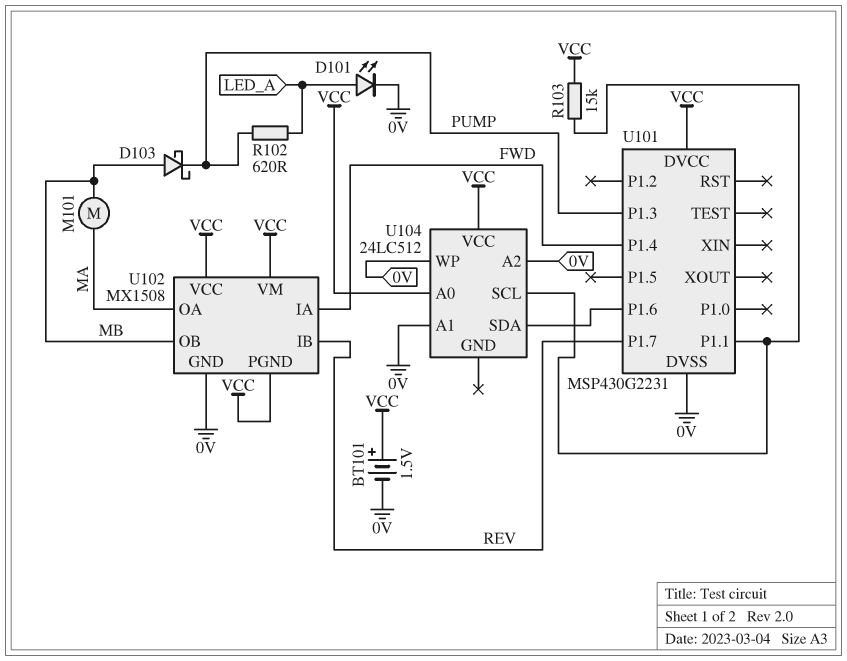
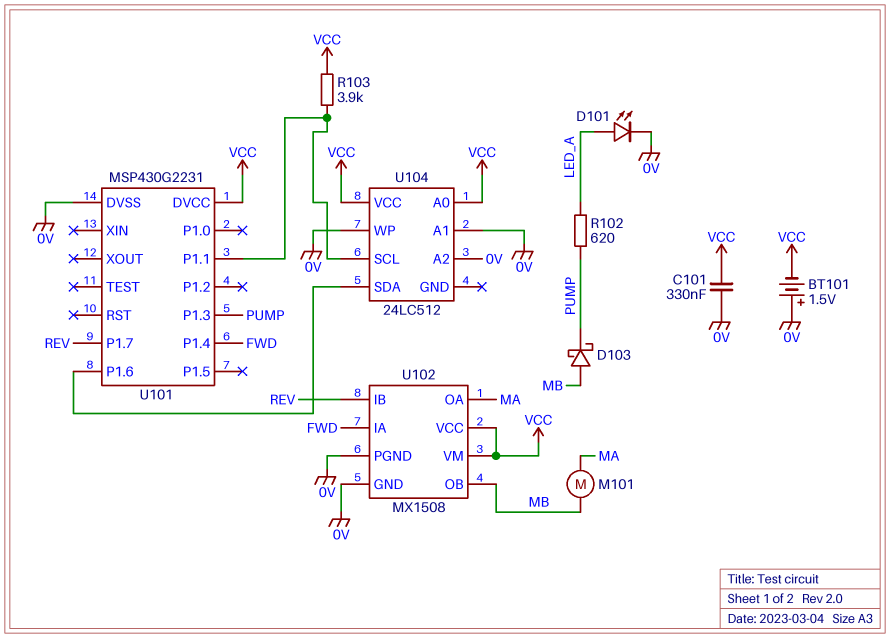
BT101: 1.5V (plus VCC, minus 0V) -> 1.5V (plus 0V, minus VCC)
C101: none -> 330nF (0V, VCC)
R103: 15k (U101/P1.1, VCC) -> 3.9k (U101/P1.1, VCC)
U102 pin PGND: VCC -> 0V

